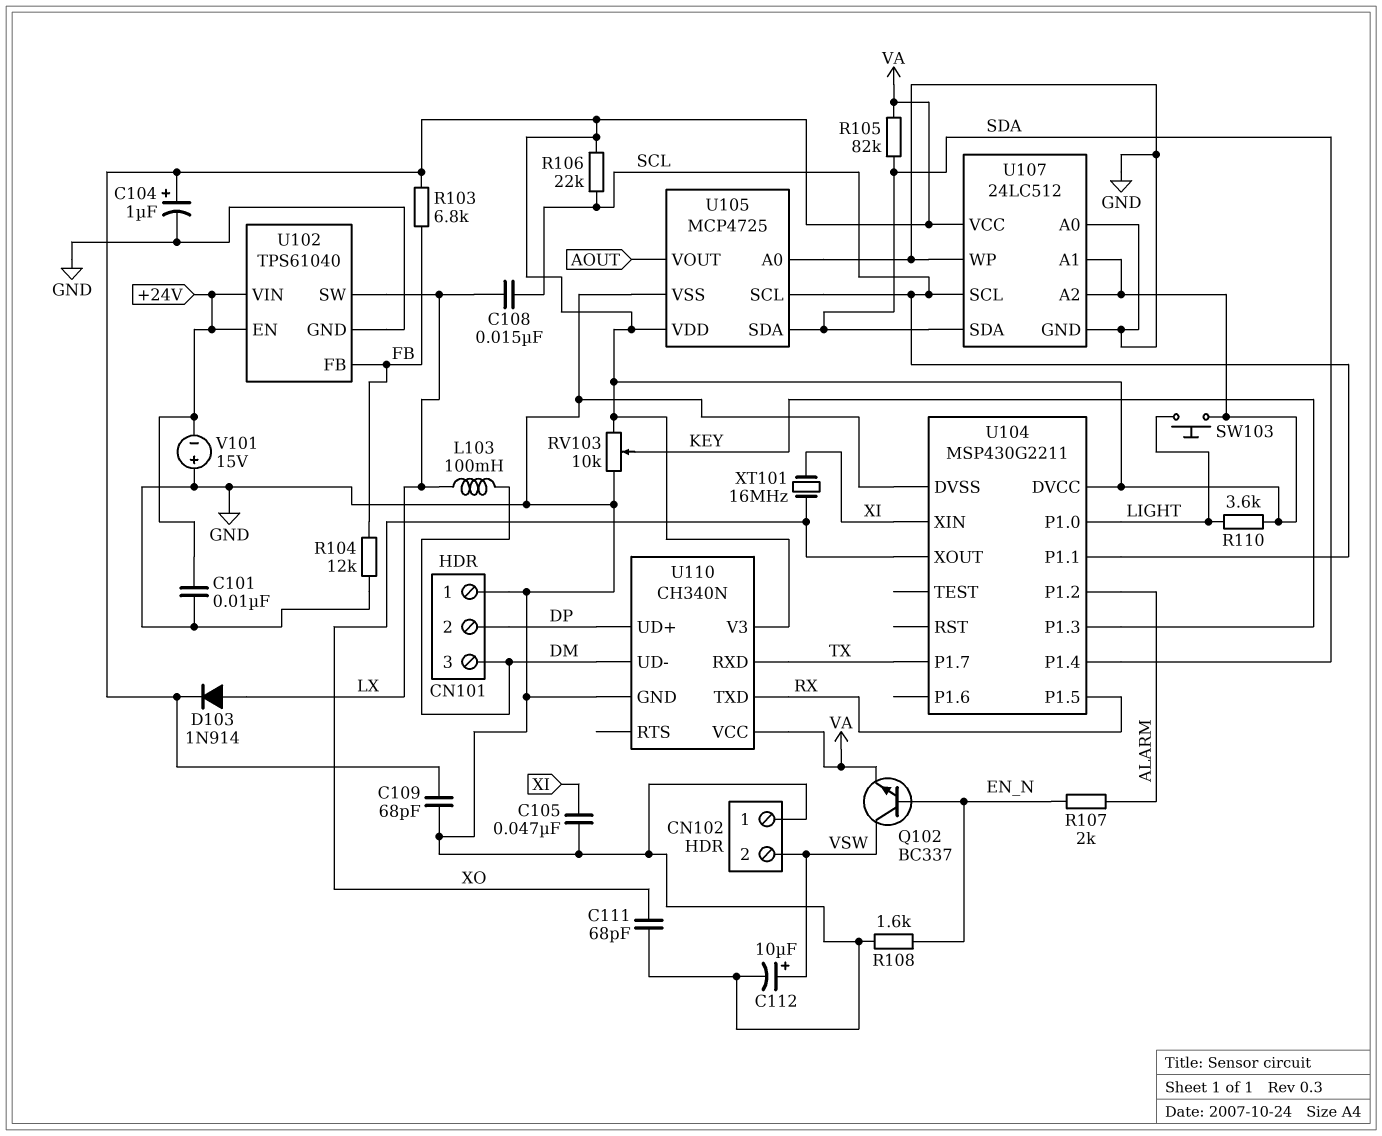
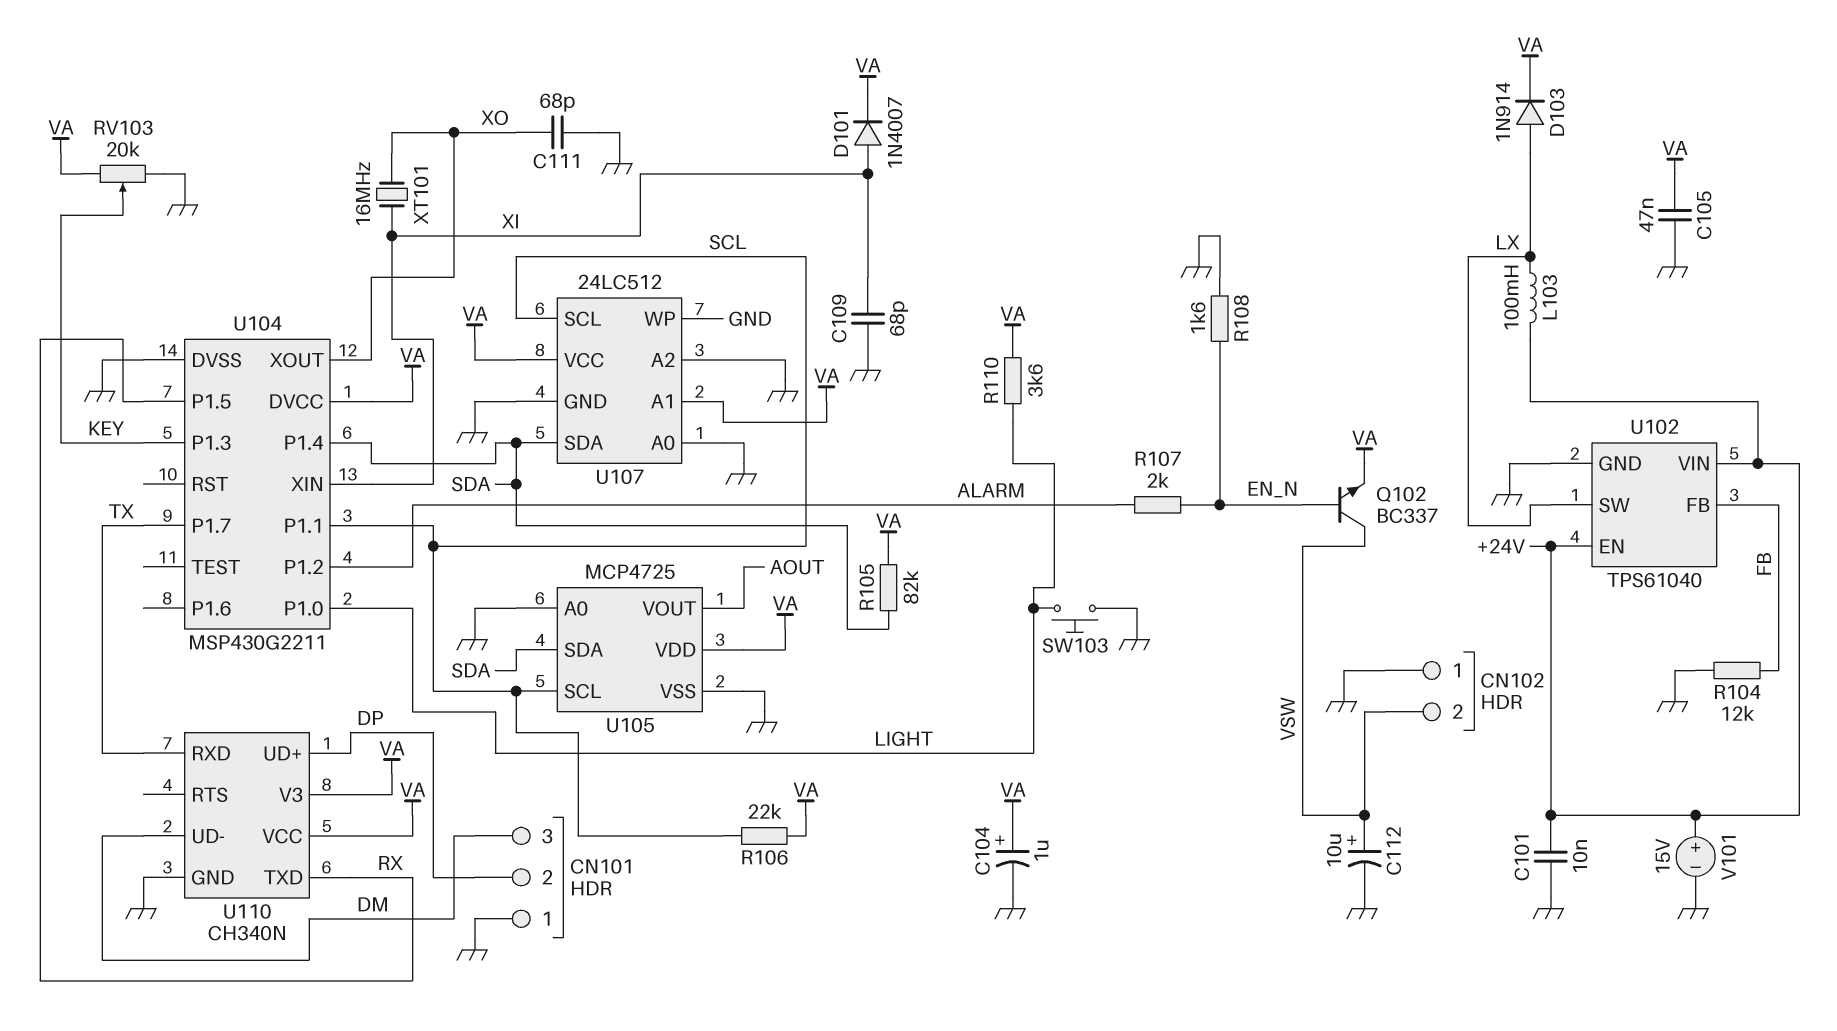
C105: 47nF (GND, XI) -> 47nF (GND, VA)
C108: 15nF (LX, SCL) -> none
C109: 68pF (GND, VA) -> 68pF (GND, XI)
D101: none -> diode 1N4007 (A XI, K VA)
L103: 100mH (DM, LX) -> 100mH (+24V, LX)
R103: 6.8k (FB, VA) -> none
RV103: 10k (GND, VA, wiper KEY) -> 20k (GND, VA, wiper KEY)
SW103: button (LIGHT, VA) -> button (GND, LIGHT)
U107 pin A2: VA -> GND
V101: 15V (plus GND, minus +24V) -> 15V (plus +24V, minus GND)

